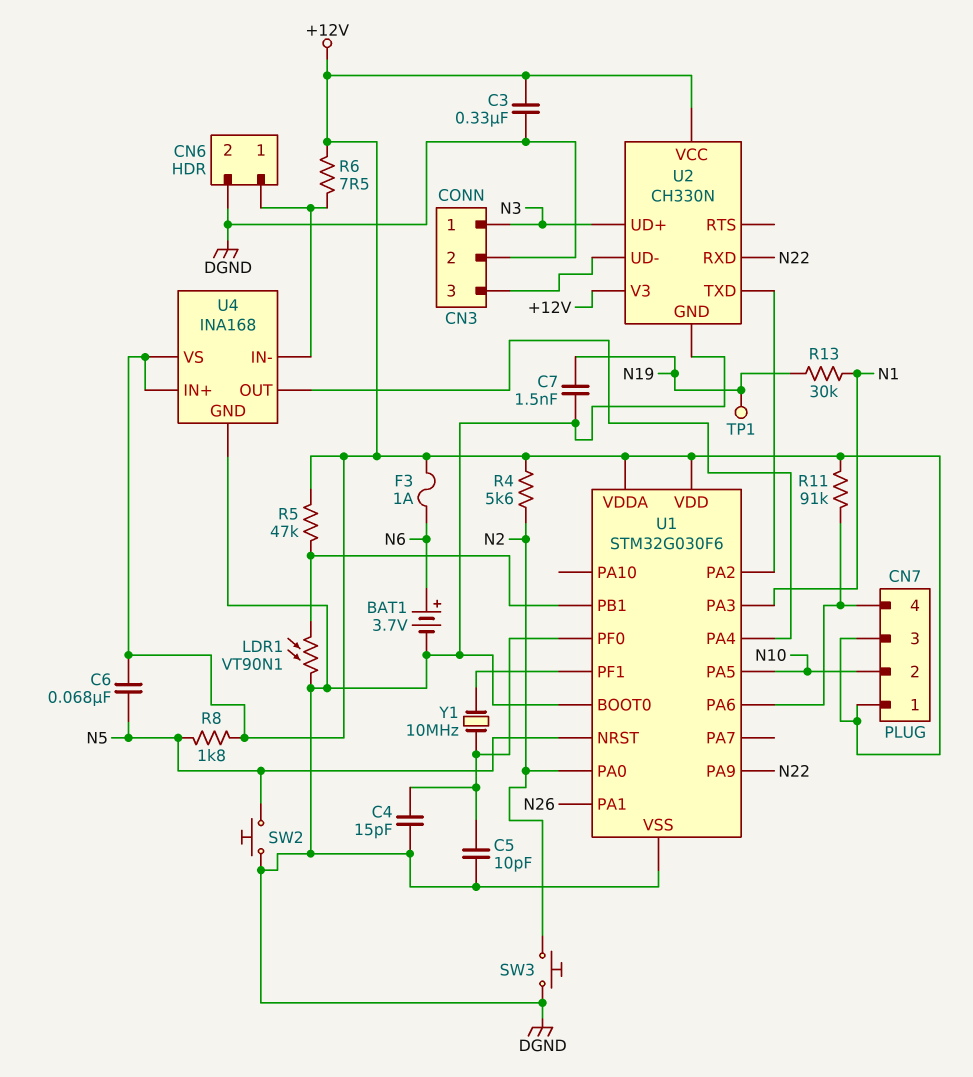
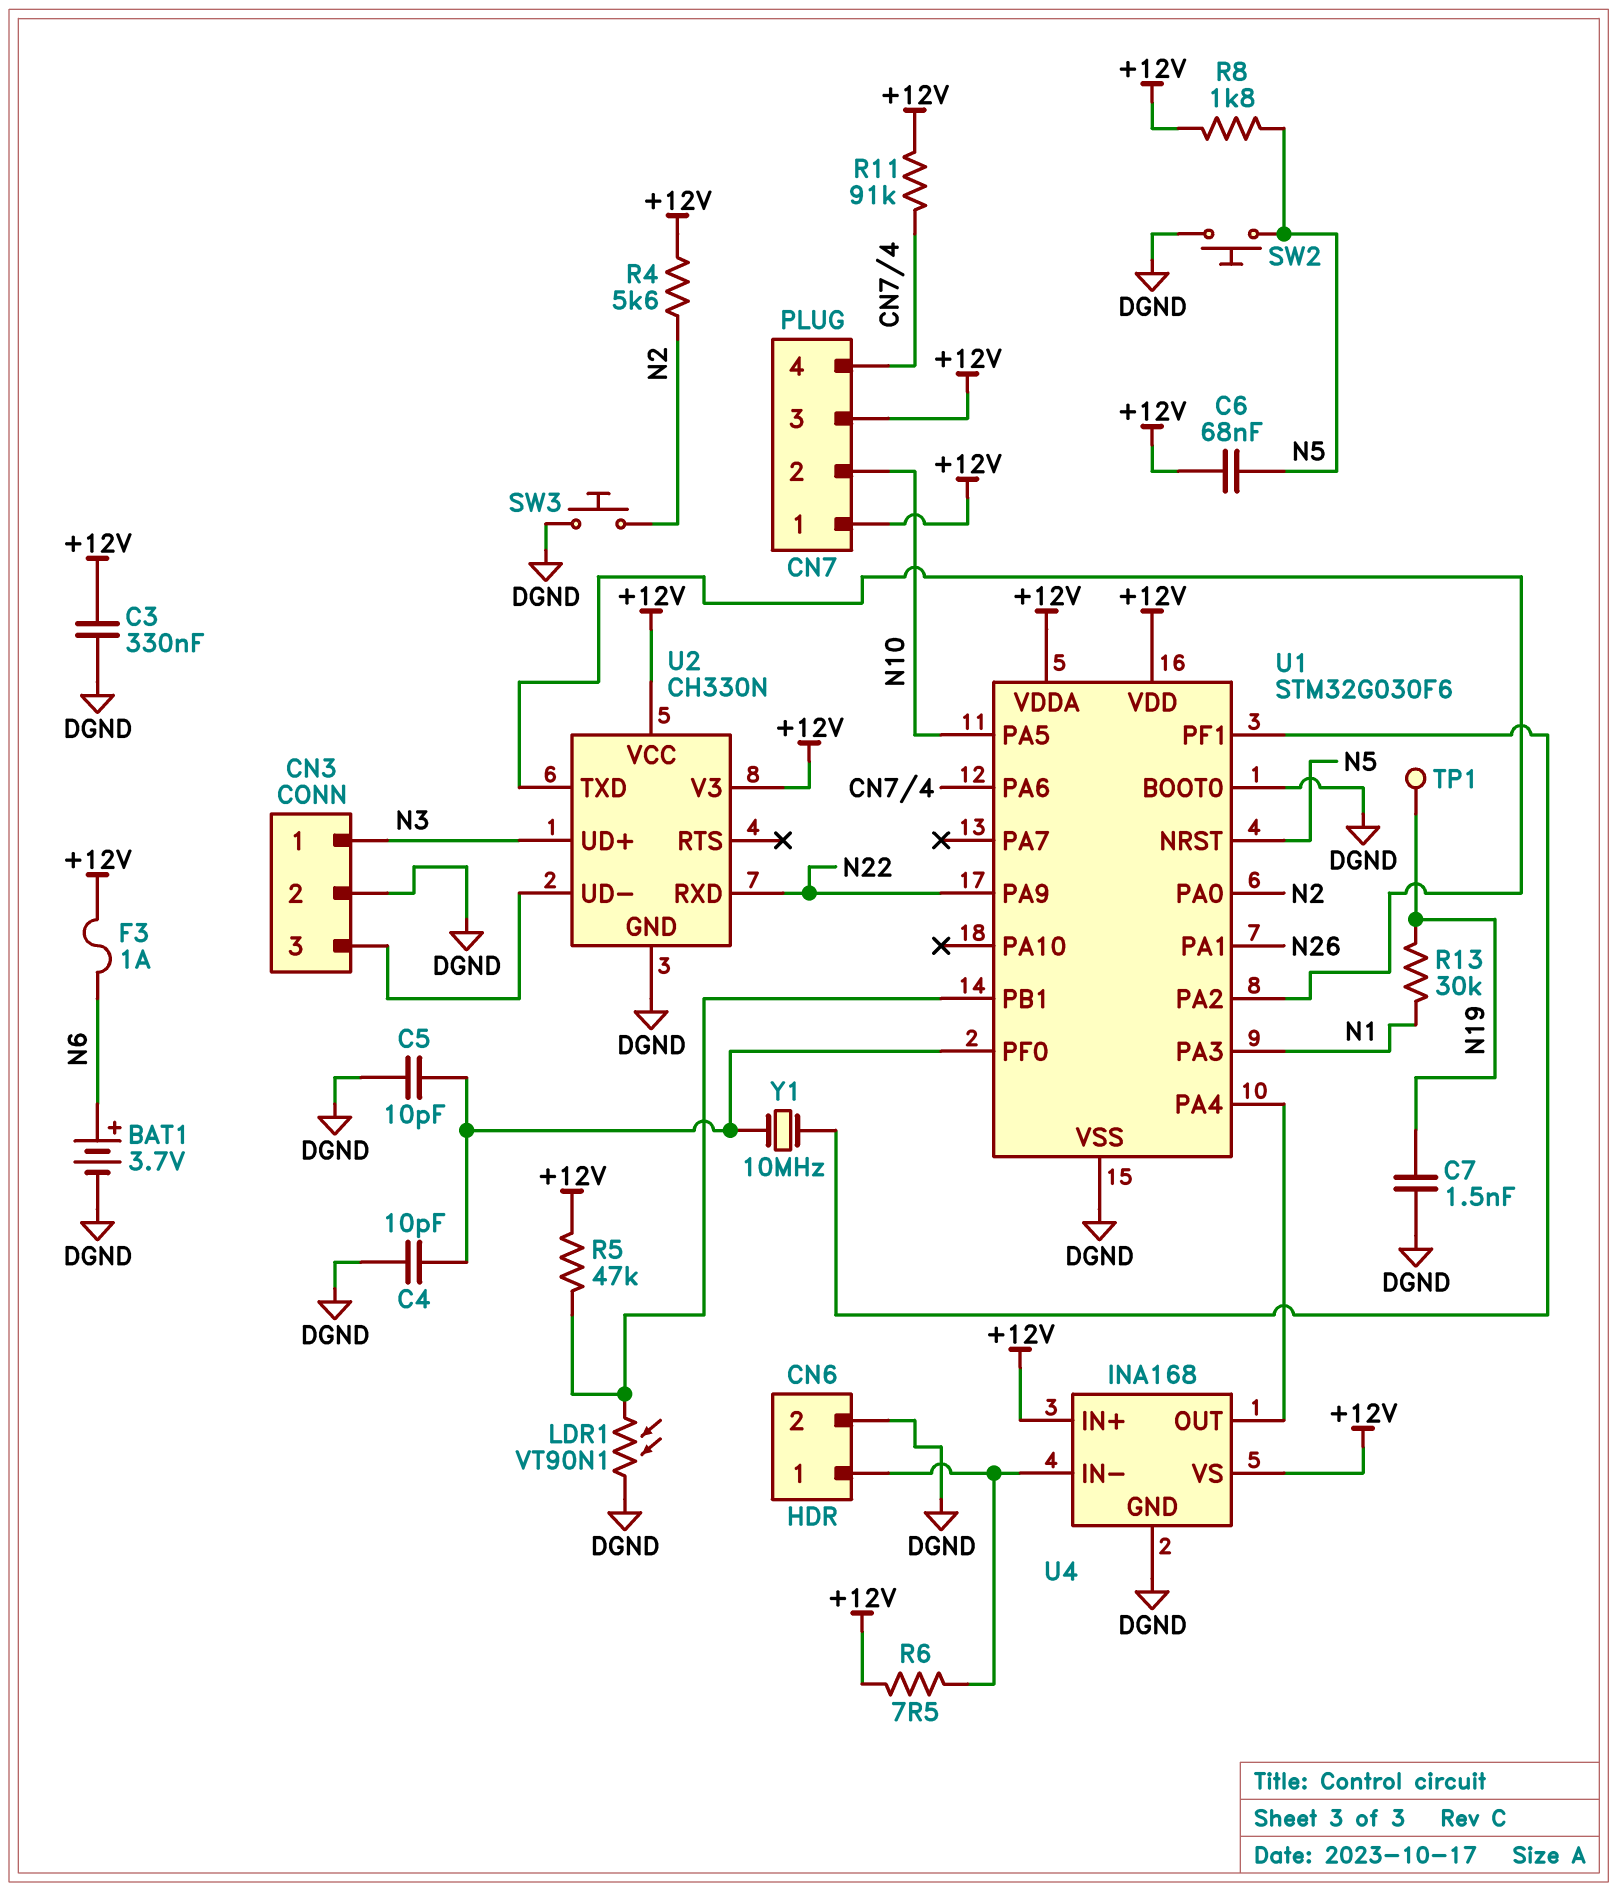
C4: 15pF (DGND, U1/PF0) -> 10pF (DGND, U1/PF0)

